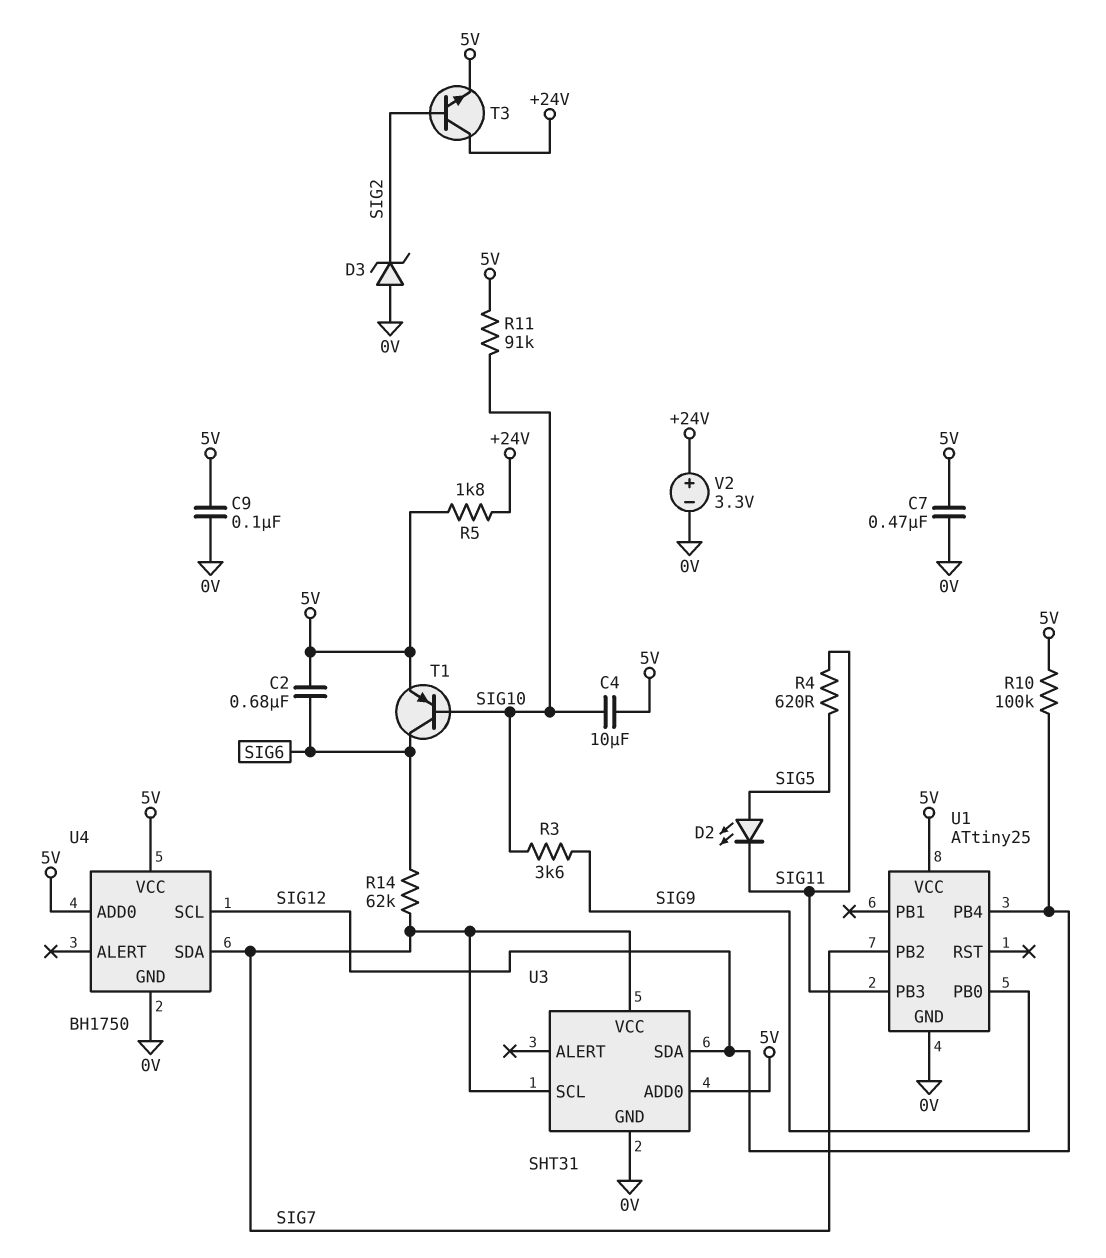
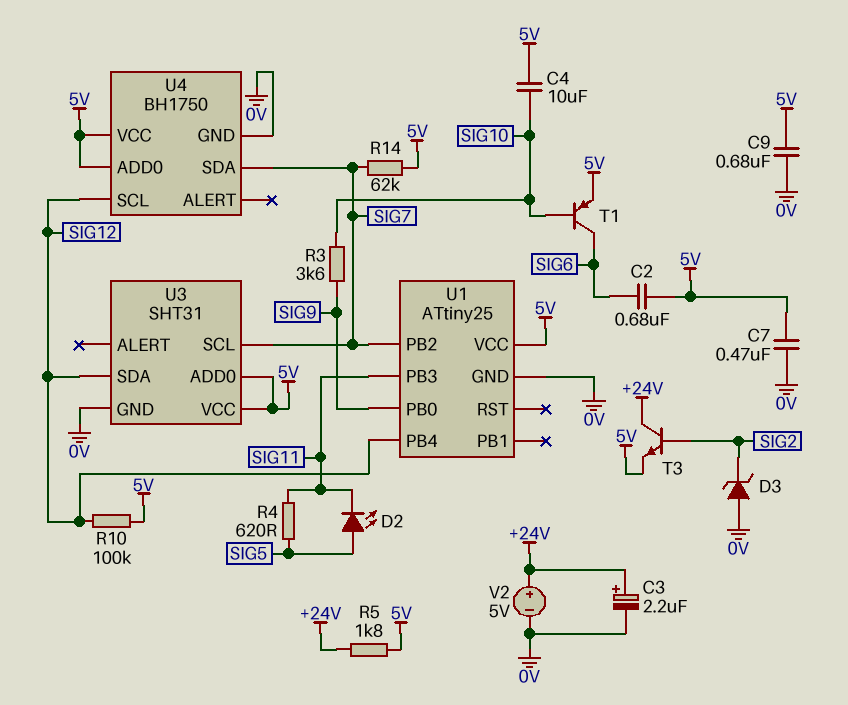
C3: none -> 2.2uF (plus +24V, minus 0V)
C9: 100nF (0V, 5V) -> 680nF (0V, 5V)
R11: 91k (5V, SIG10) -> none
R14: 62k (SIG6, SIG7) -> 62k (5V, SIG7)
U3 pin VCC: SIG7 -> 5V
V2: 3.3V (plus +24V, minus 0V) -> 5V (plus +24V, minus 0V)

